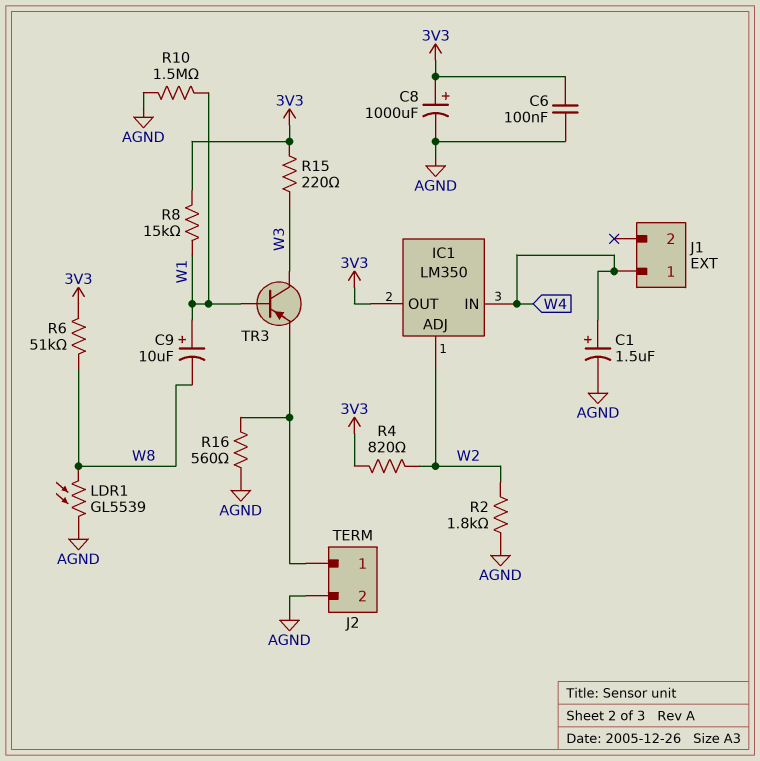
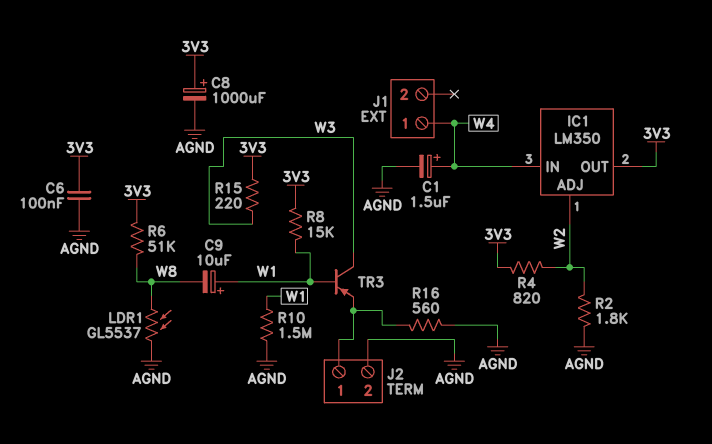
LDR1: GL5539 (AGND, W8) -> GL5537 (AGND, W8)

